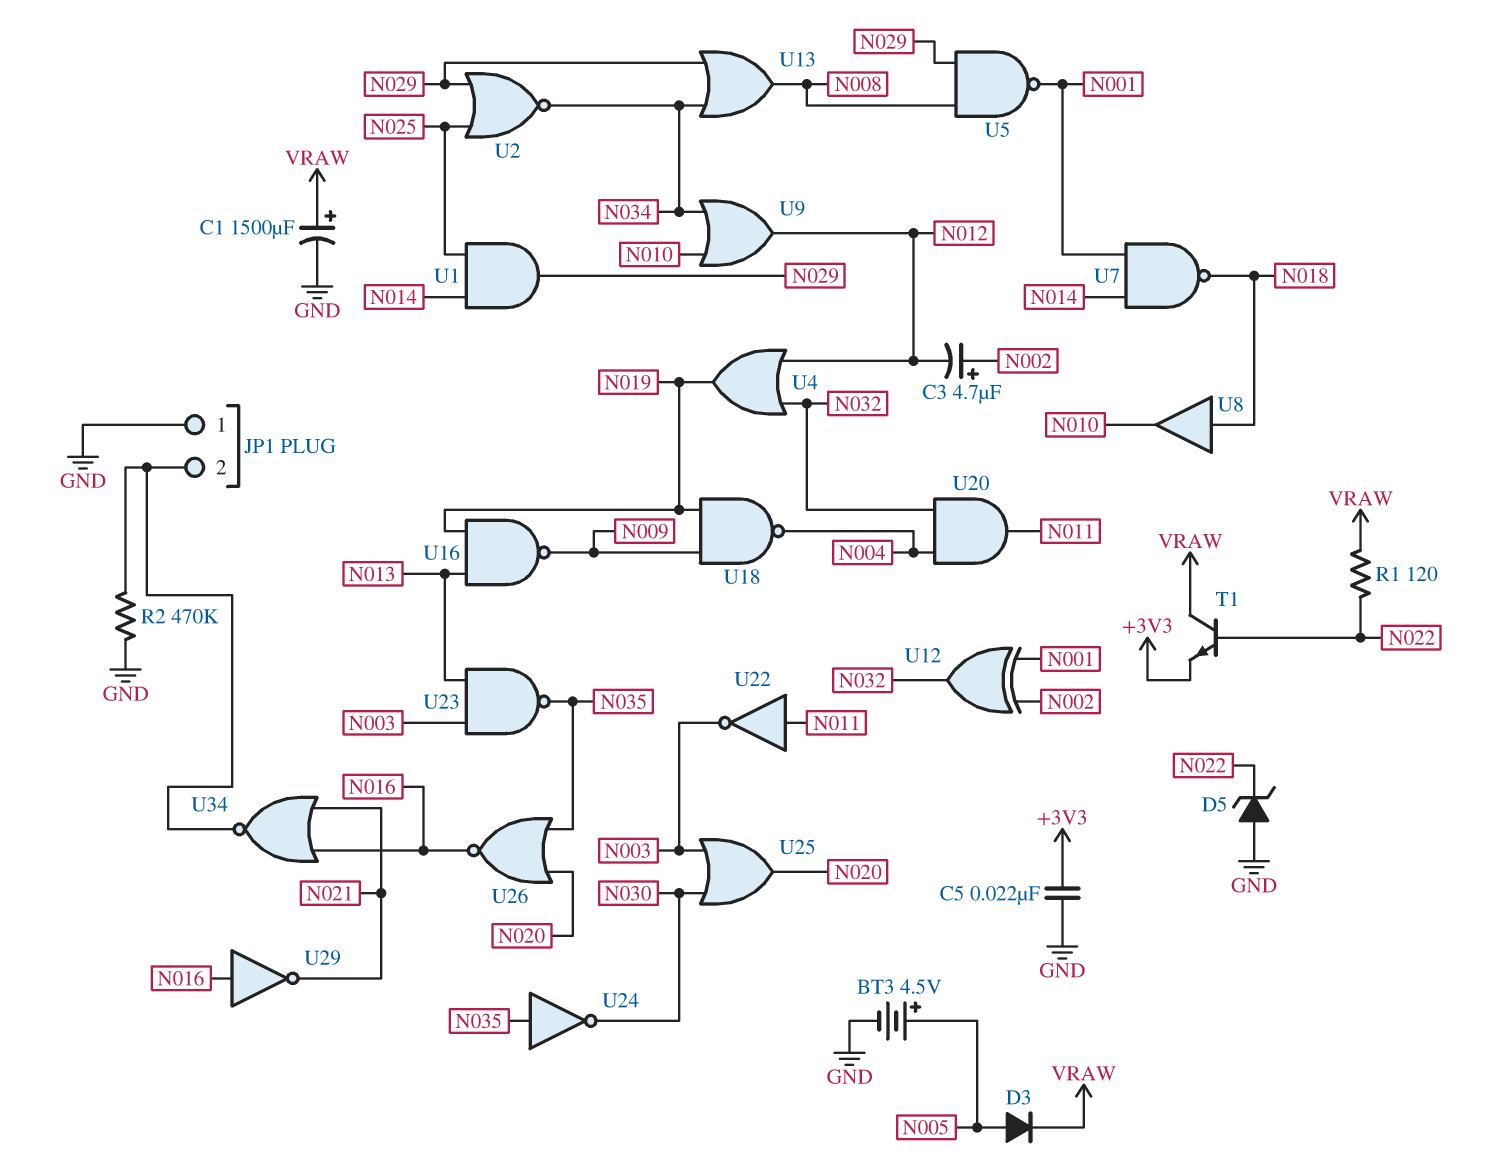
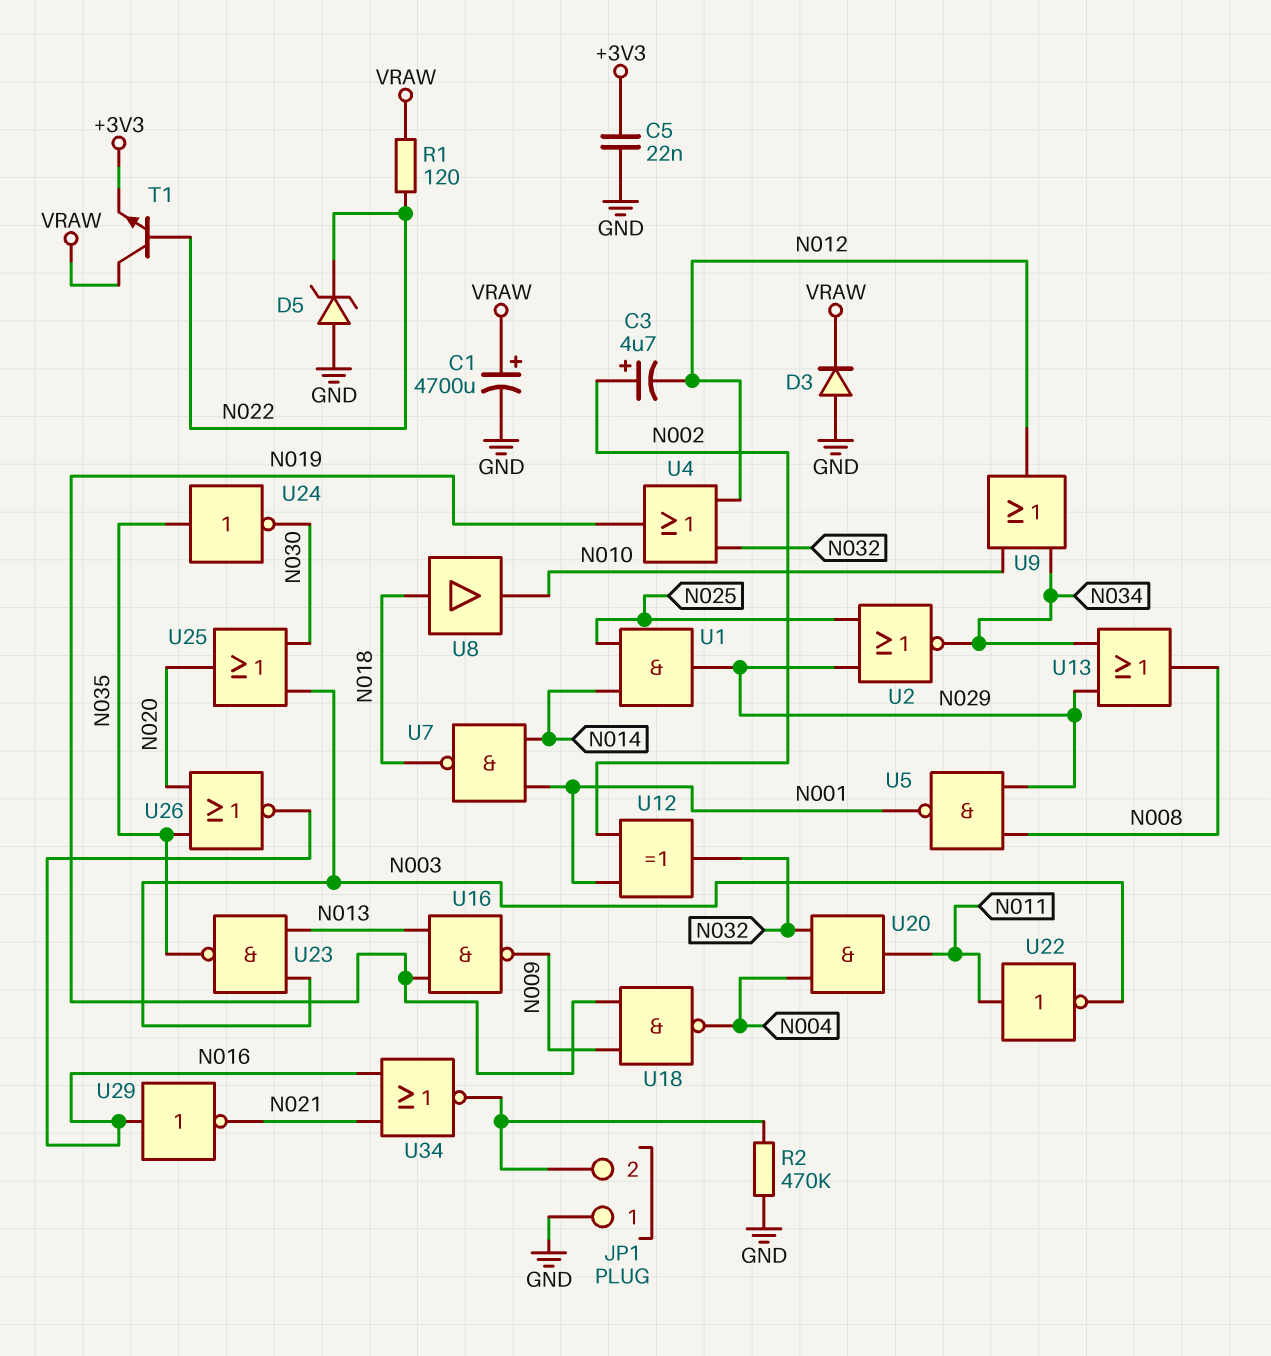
BT3: 4.5V (plus N005, minus GND) -> none
C1: 1500uF (plus VRAW, minus GND) -> 4700uF (plus VRAW, minus GND)
D3: diode (A N005, K VRAW) -> diode (A GND, K VRAW)

